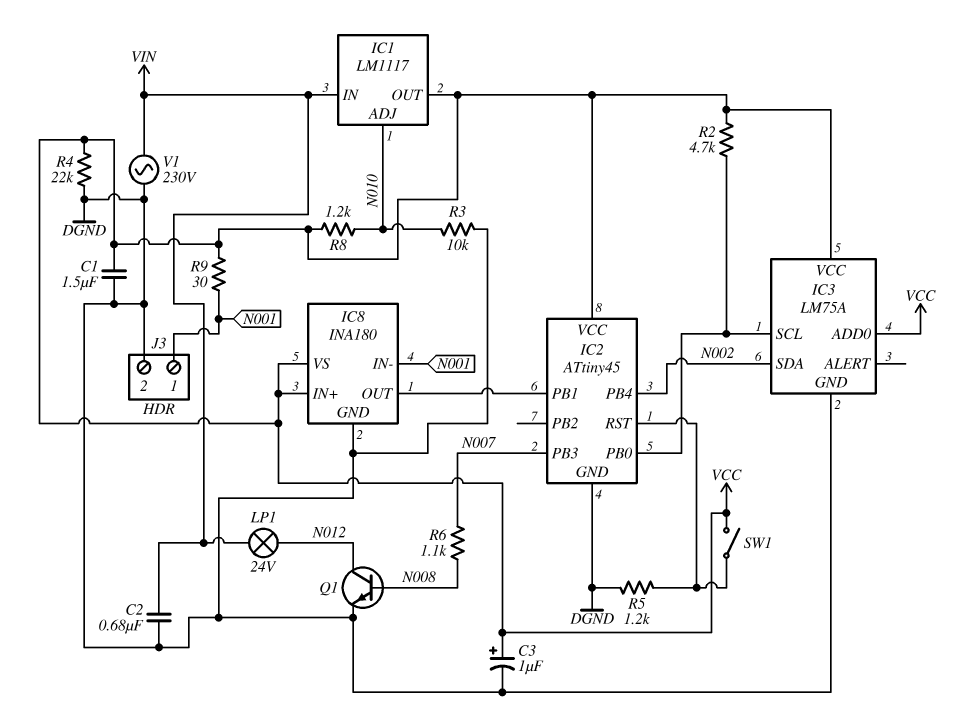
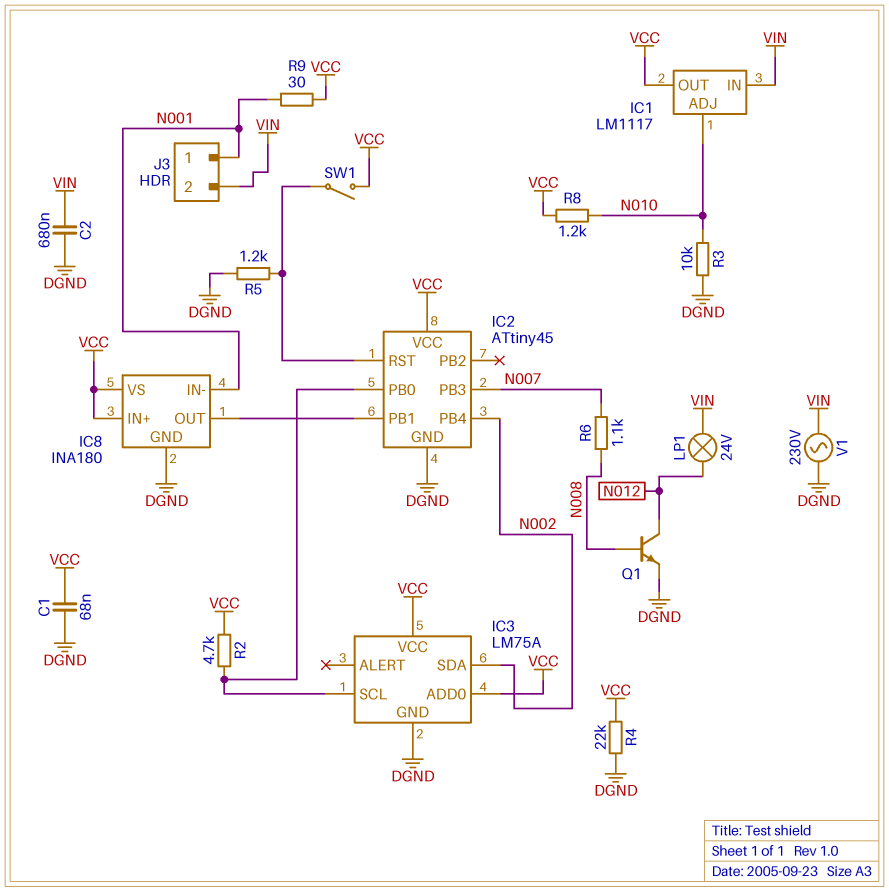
C1: 1.5uF (DGND, VCC) -> 68nF (DGND, VCC)
C3: 1uF (plus VCC, minus DGND) -> none
J3 pin 2: DGND -> VIN

